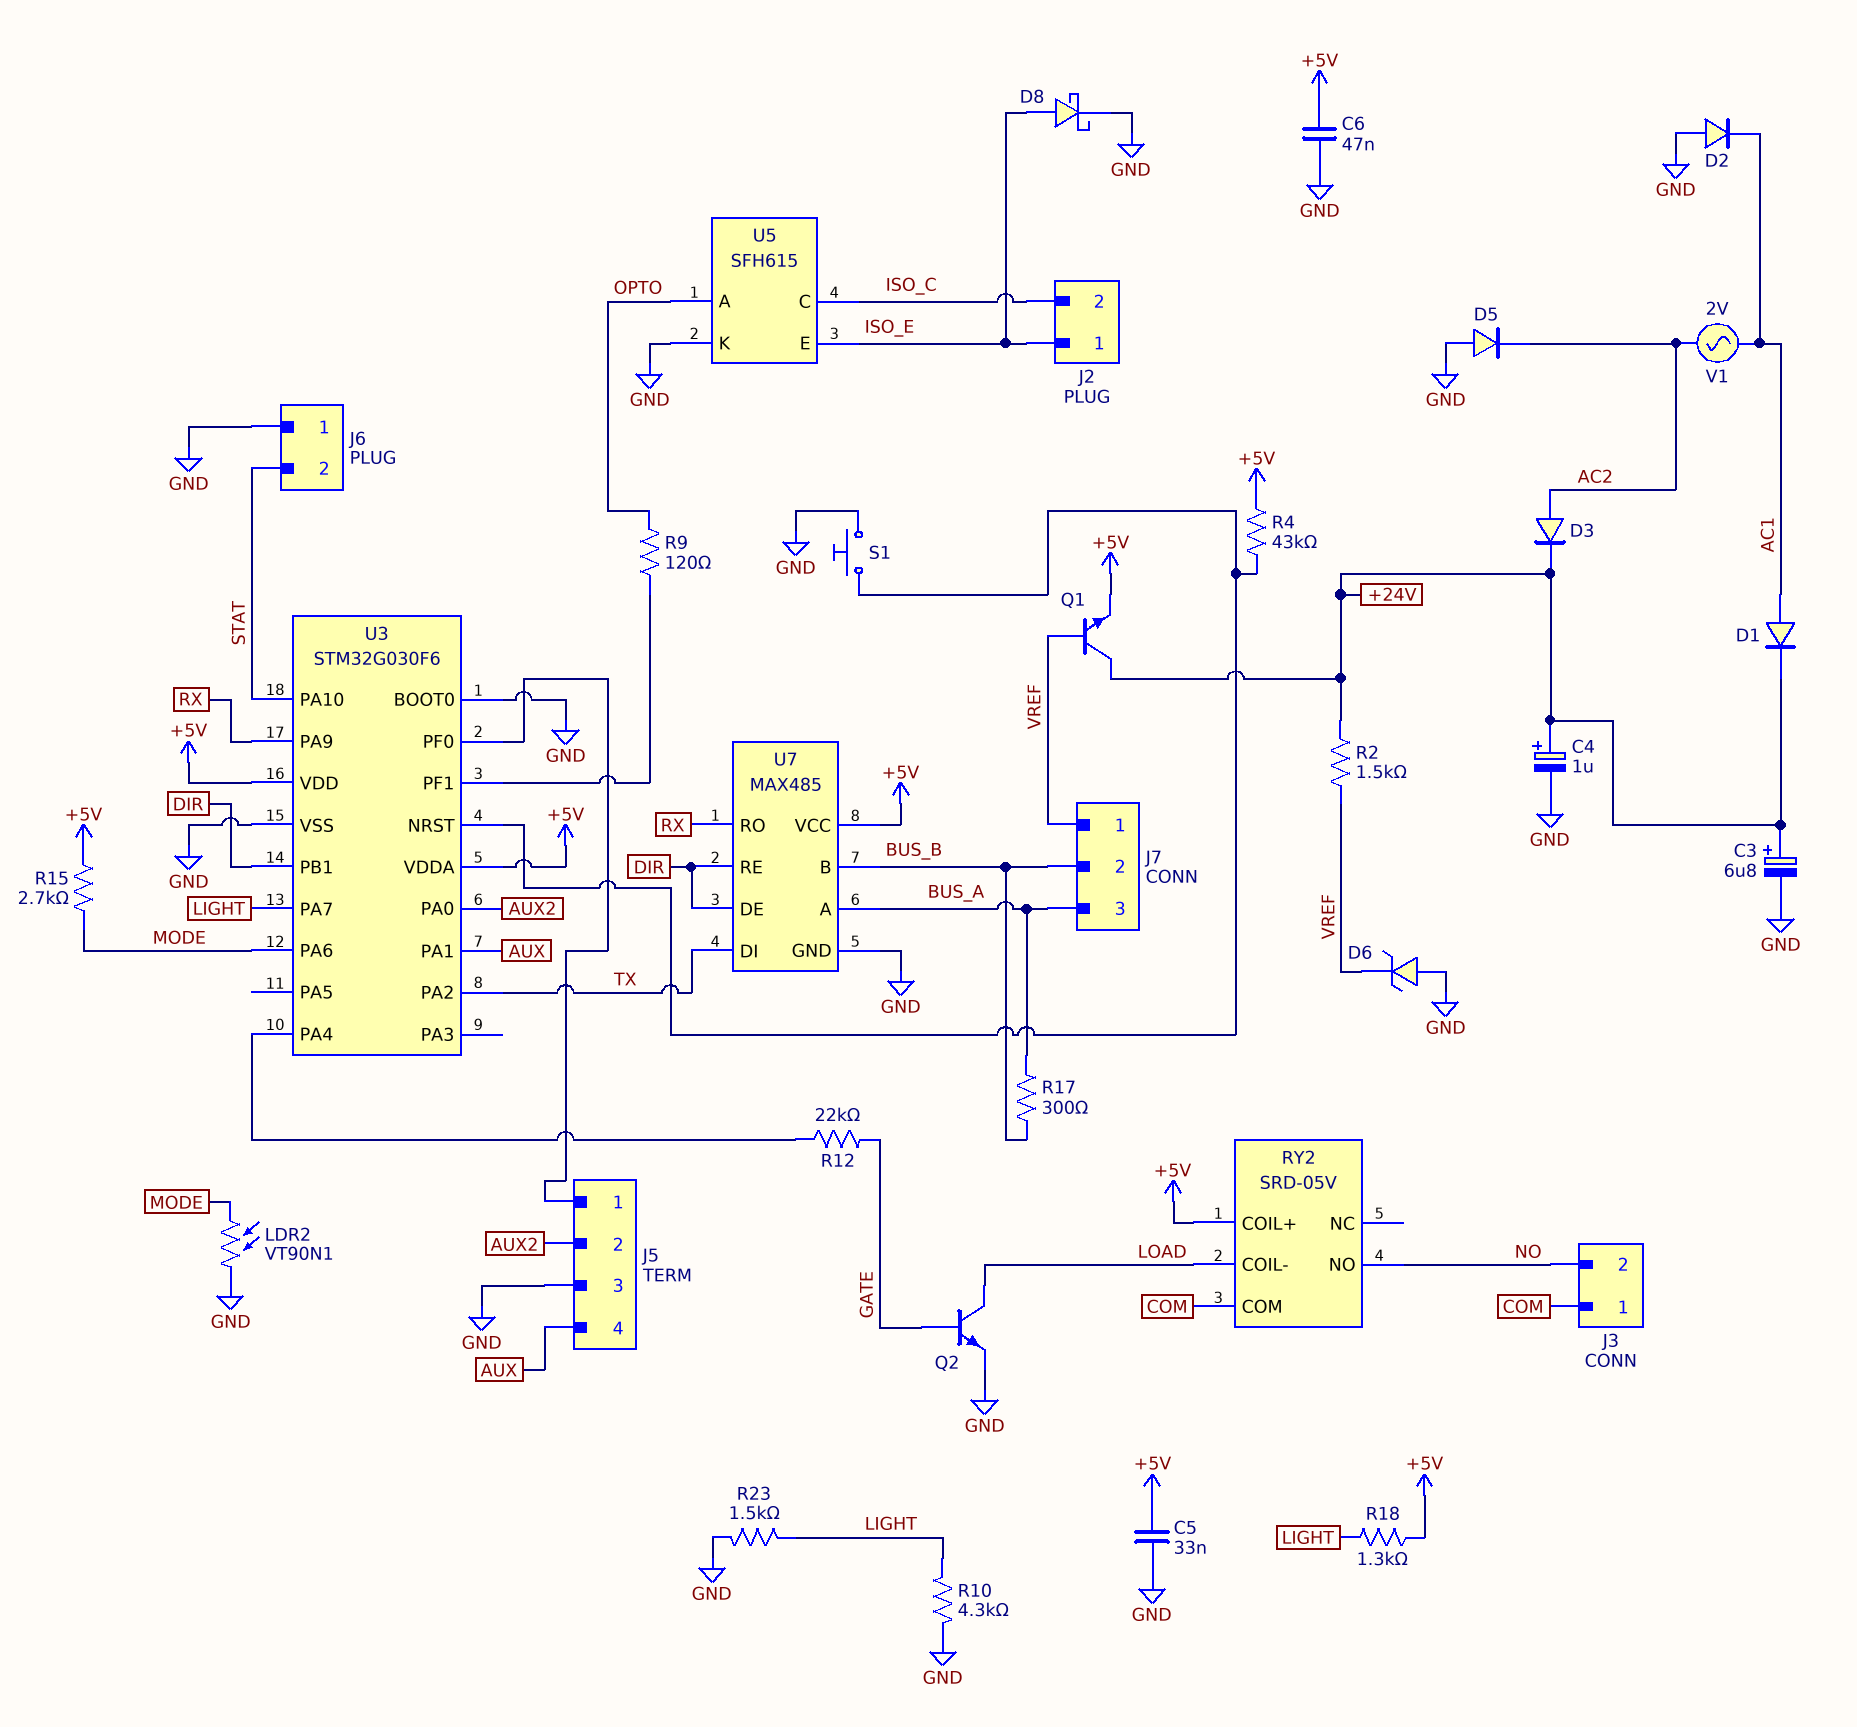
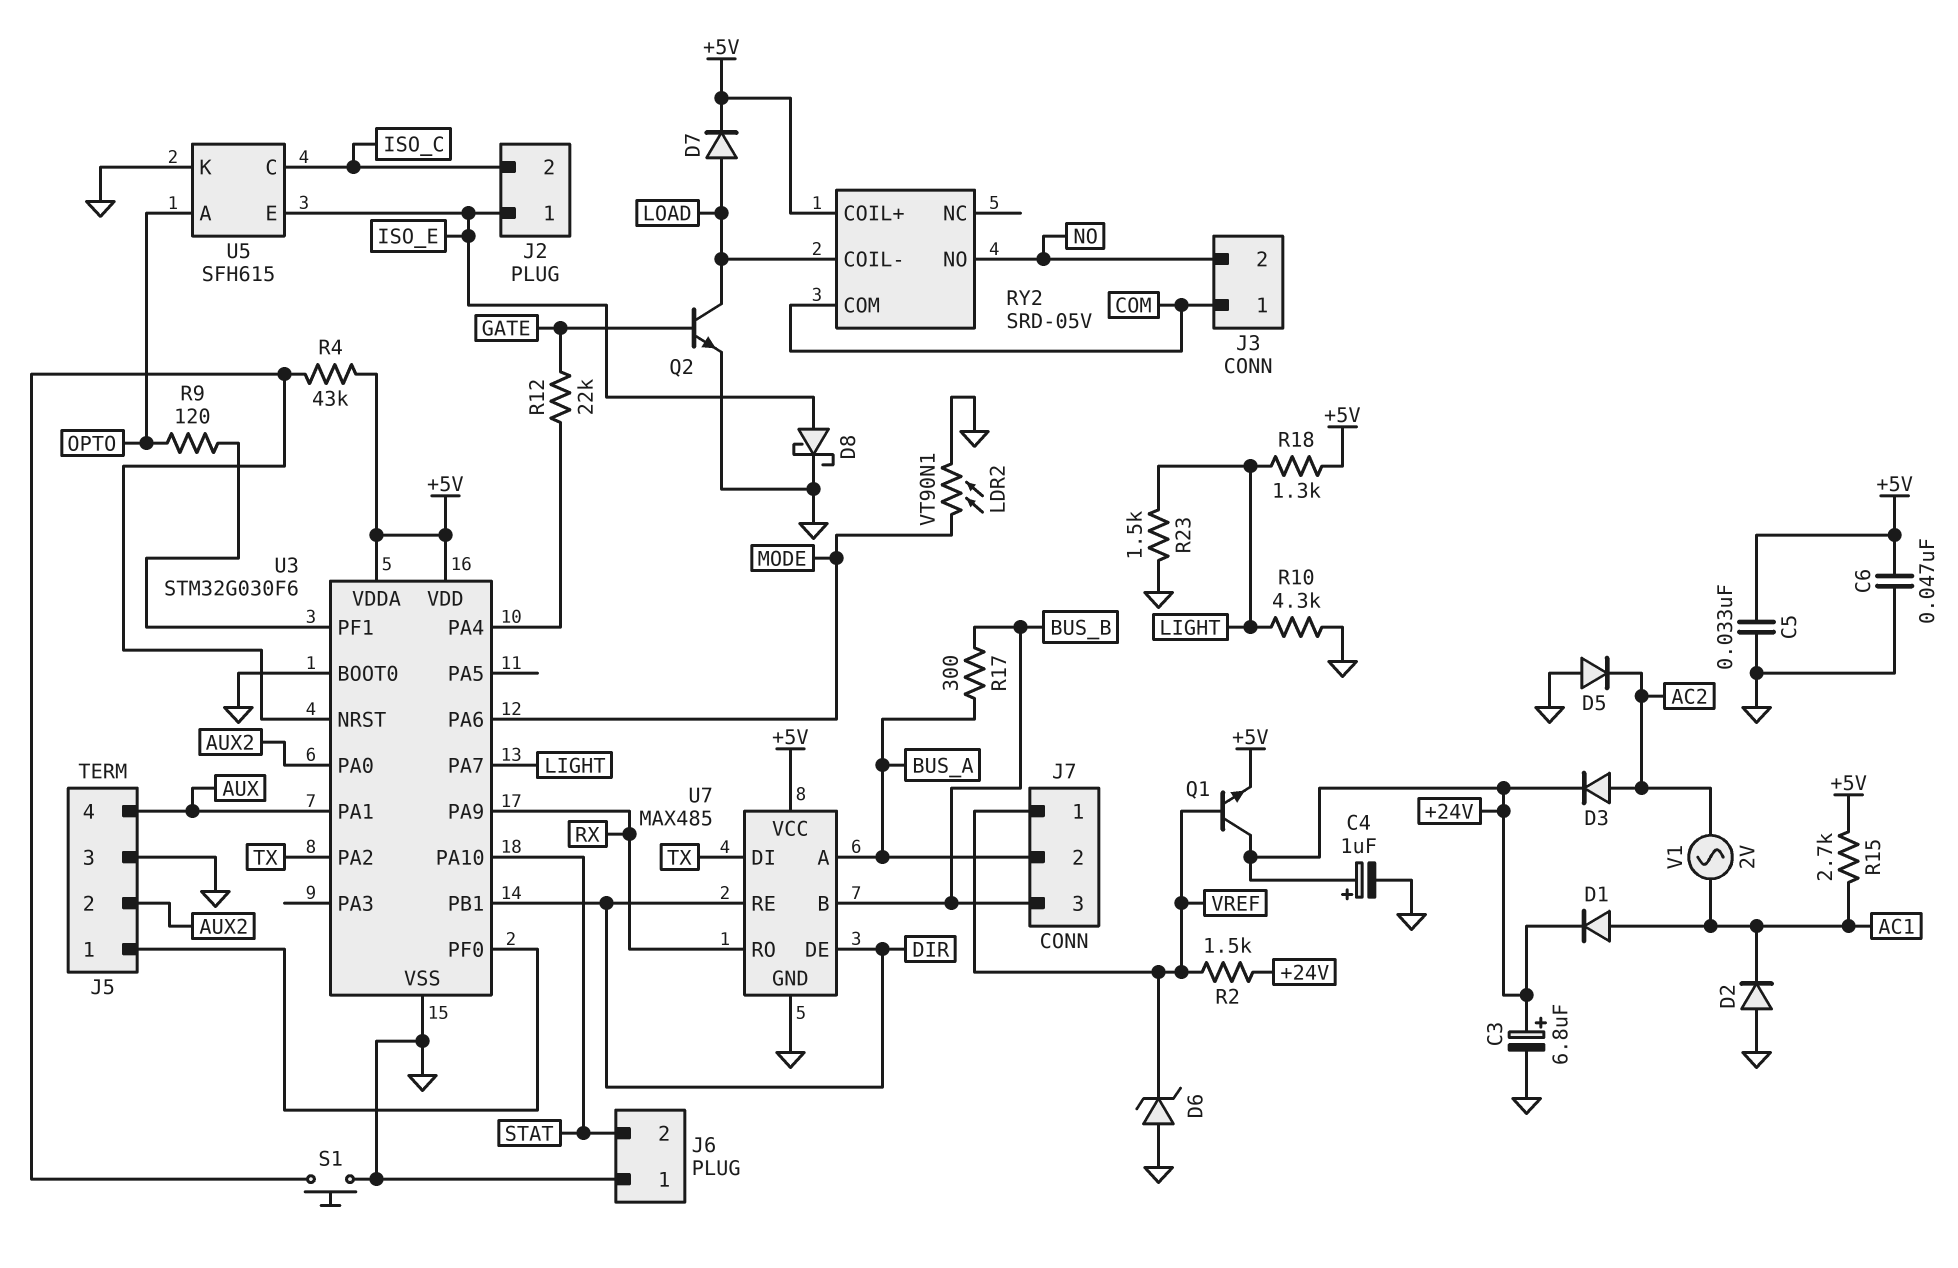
D7: none -> diode (A LOAD, K +5V)
J7 pin 2: BUS_B -> BUS_A
J7 pin 3: BUS_A -> BUS_B
R15: 2.7k (+5V, MODE) -> 2.7k (+5V, AC1)

